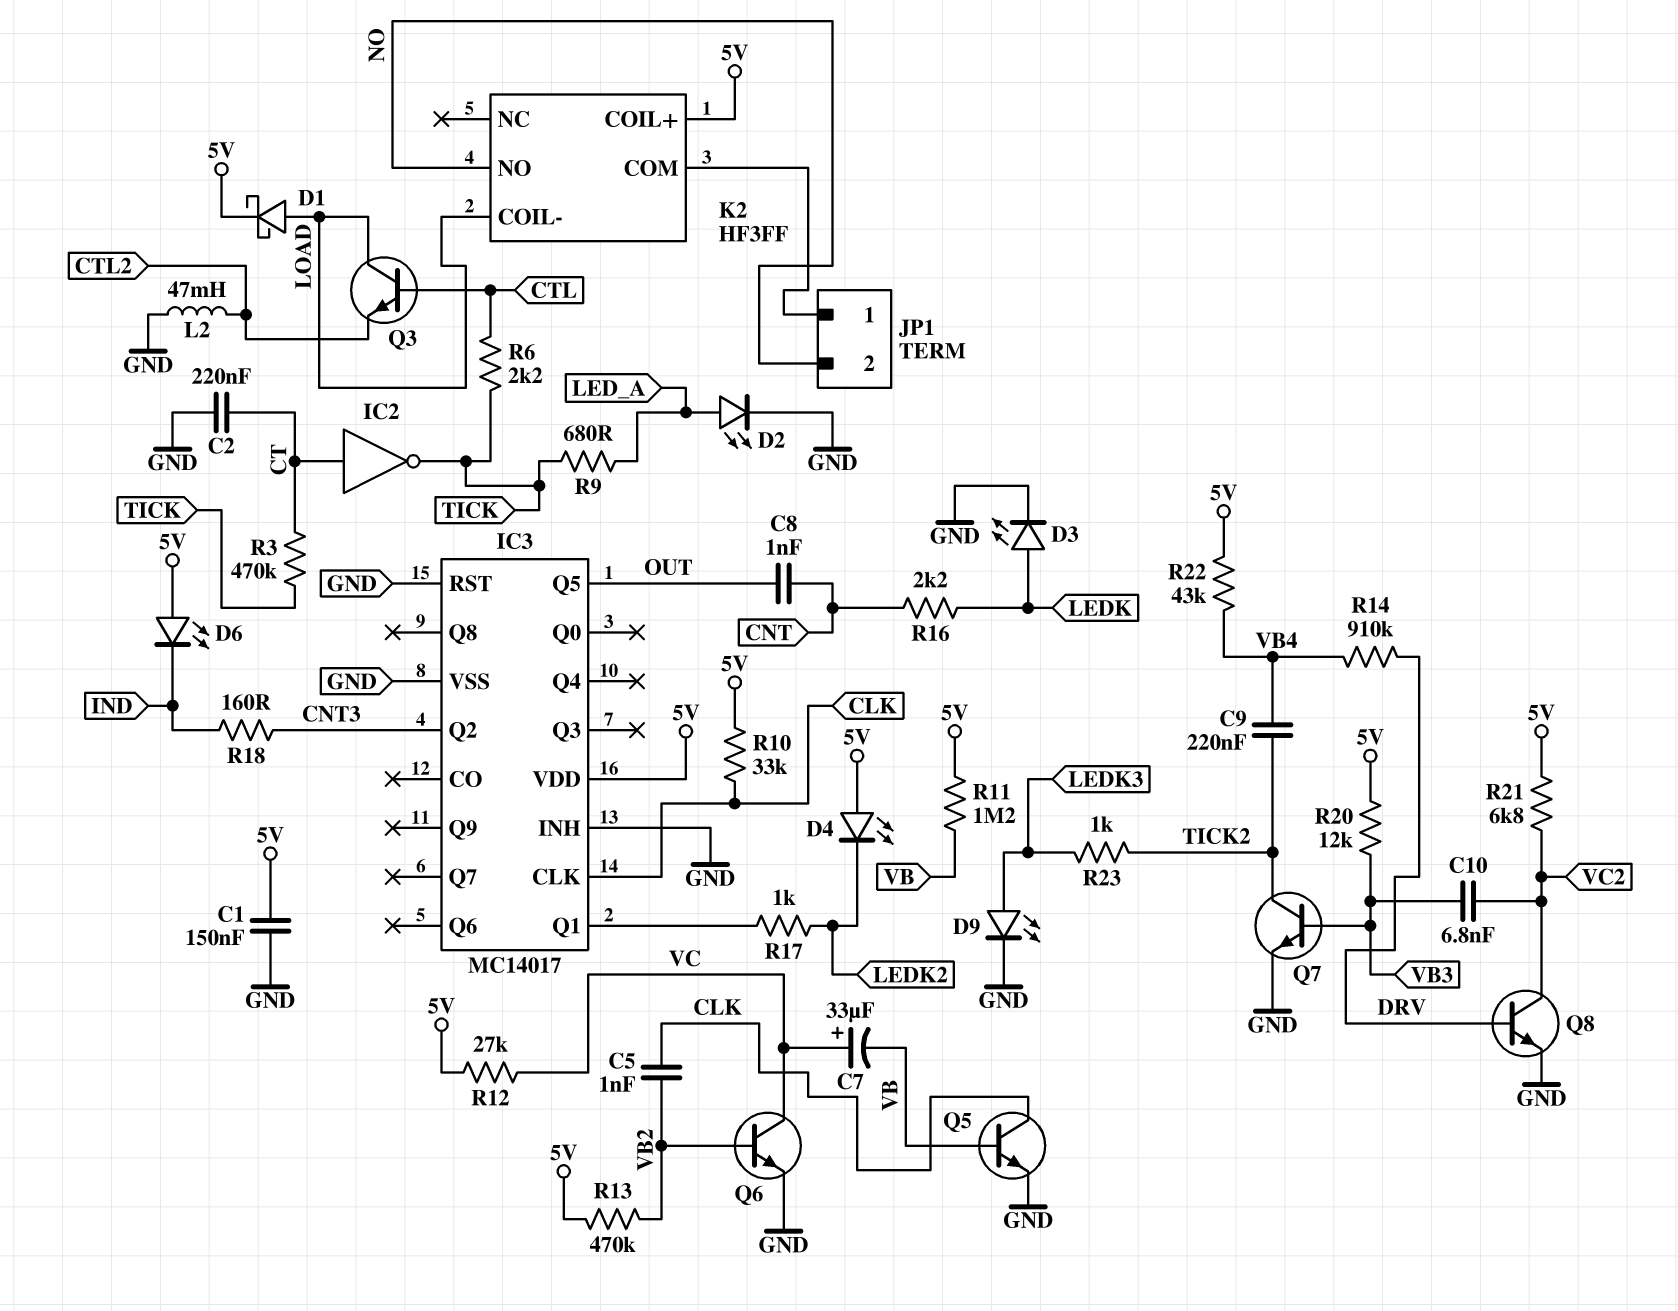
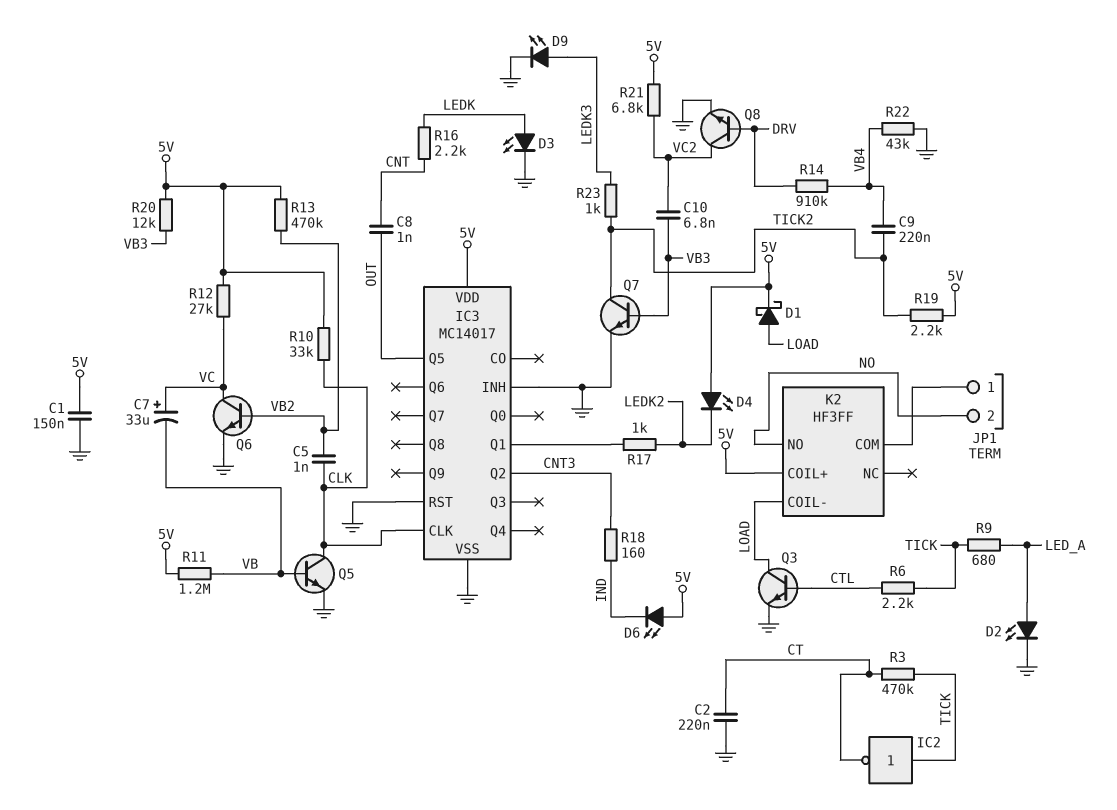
IC2: NOT (in CT, out TICK) -> NOT (in TICK, out CT)
L2: 47mH (CTL2, GND) -> none
Q3: NPN (B CTL, C LOAD, E CTL2) -> NPN (B CTL, C LOAD, E GND)
R19: none -> 2.2k (5V, TICK2)
R22: 43k (5V, VB4) -> 43k (GND, VB4)

